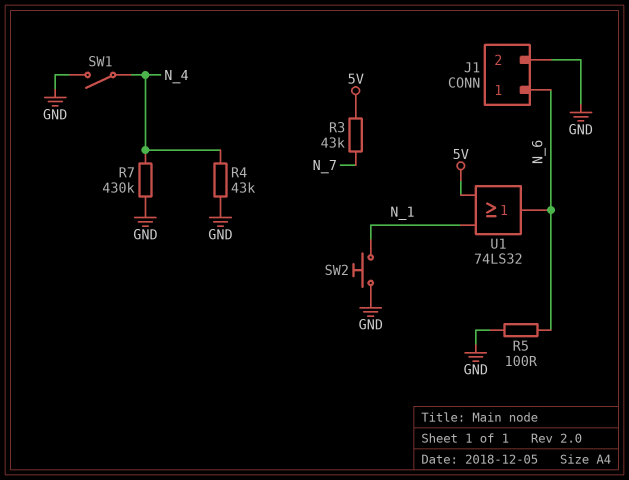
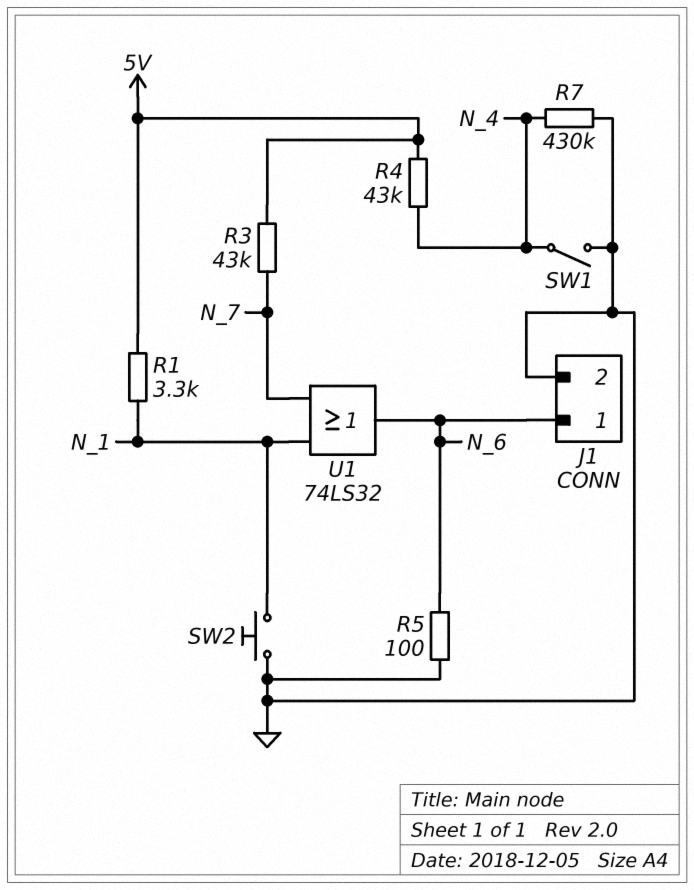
R1: none -> 3.3k (5V, N_1)
R4: 43k (GND, N_4) -> 43k (5V, N_4)
U1: OR 74LS32 (in 5V, in N_1, out N_6) -> OR 74LS32 (in N_1, in N_7, out N_6)

